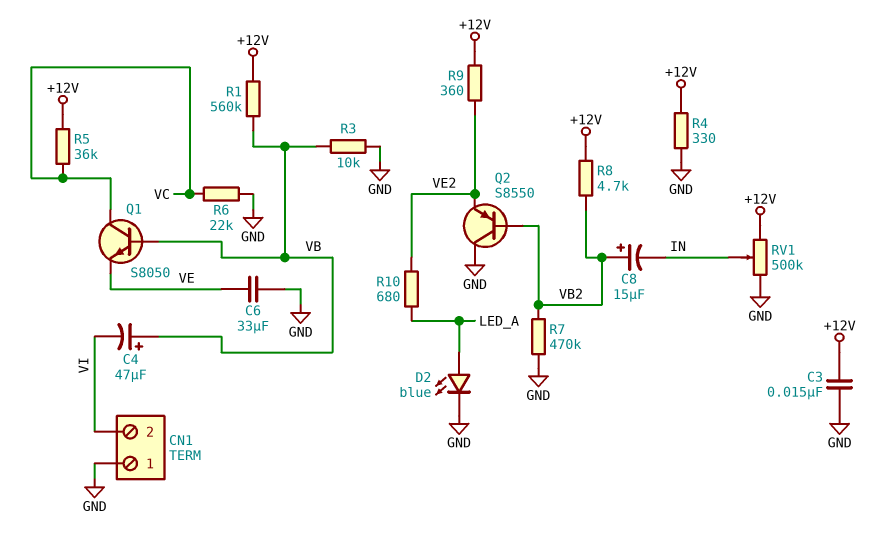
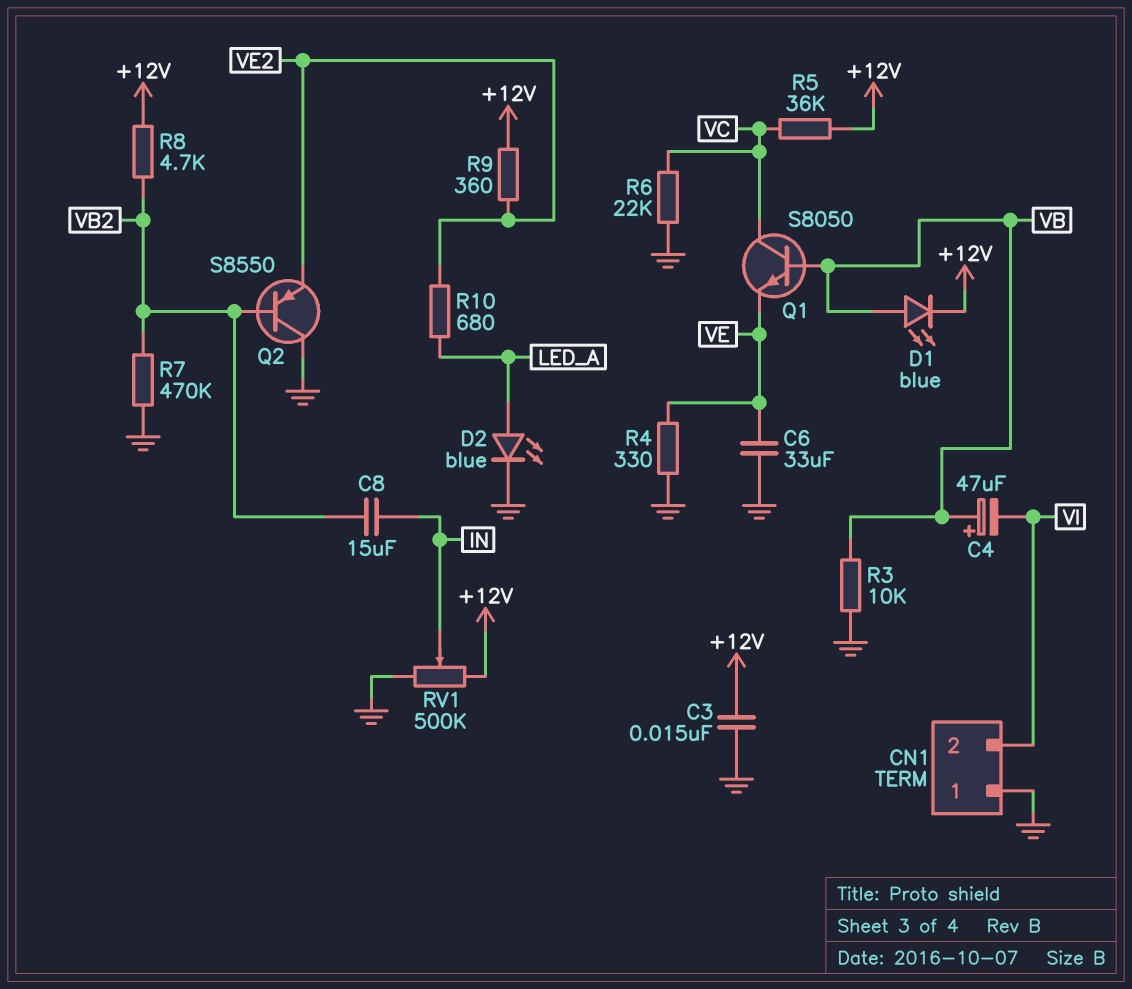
C8: 15uF (plus VB2, minus IN) -> 15uF (IN, VB2)
D1: none -> LED blue (A VB, K +12V)
R1: 560k (+12V, VB) -> none
R4: 330 (+12V, GND) -> 330 (GND, VE)

